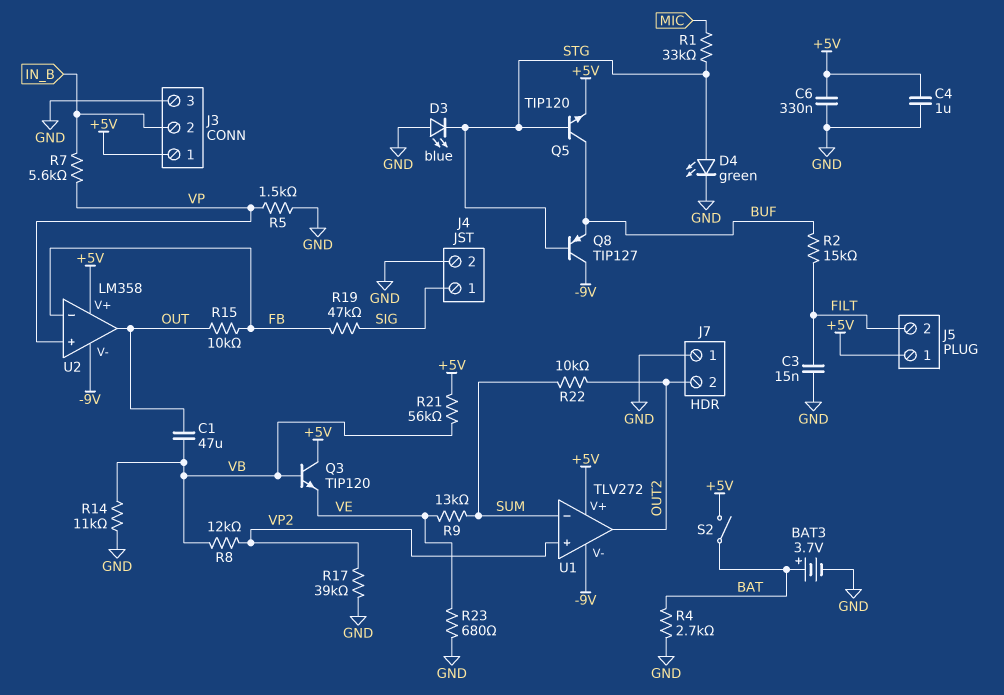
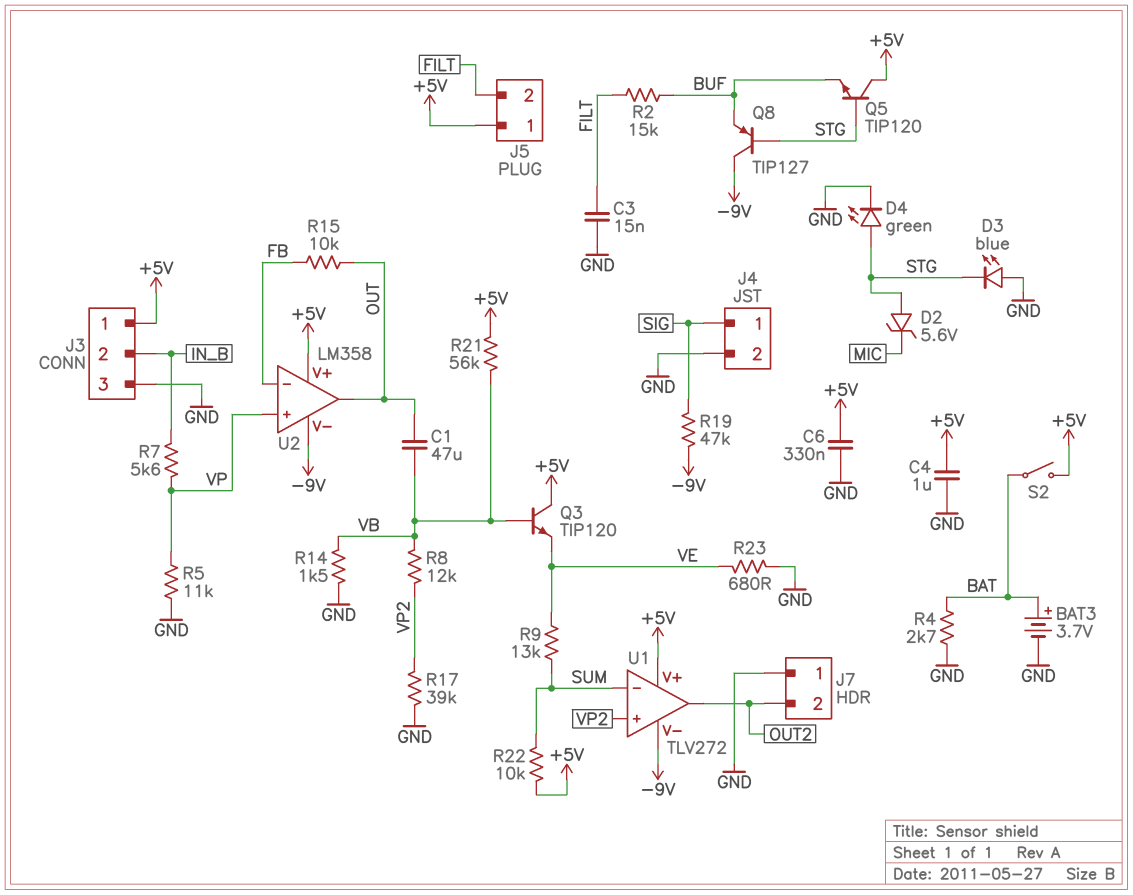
D2: none -> zener 5.6V (A STG, K MIC)
Q5: NPN TIP120 (B STG, C BUF, E +5V) -> NPN TIP120 (B STG, C +5V, E BUF)
R1: 33k (MIC, STG) -> none
R5: 1.5k (GND, VP) -> 11k (GND, VP)
R14: 11k (GND, VB) -> 1.5k (GND, VB)
R19: 47k (FB, SIG) -> 47k (-9V, SIG)
R22: 10k (OUT2, SUM) -> 10k (+5V, SUM)

